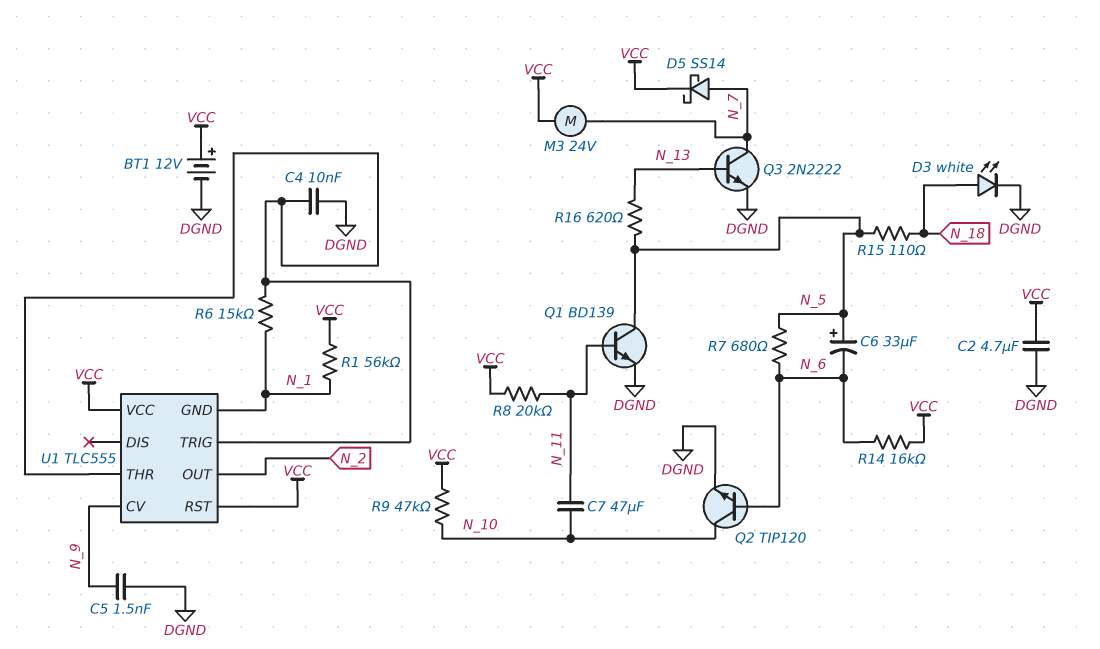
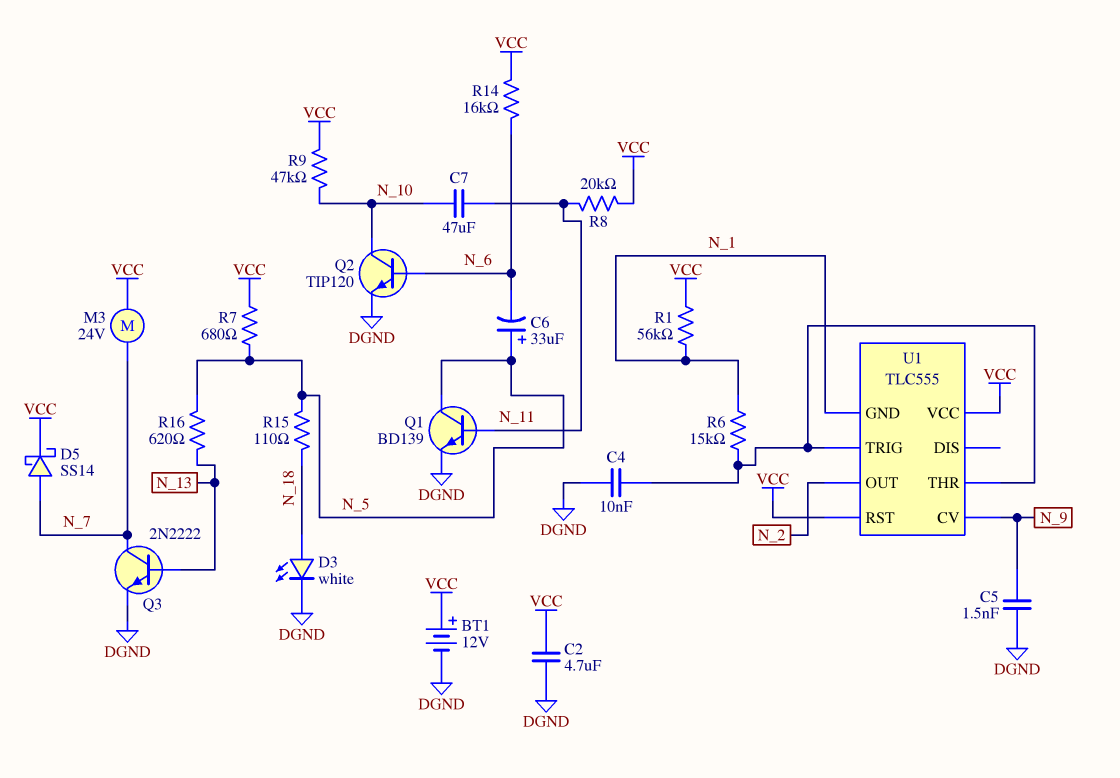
R7: 680 (N_5, N_6) -> 680 (N_5, VCC)

